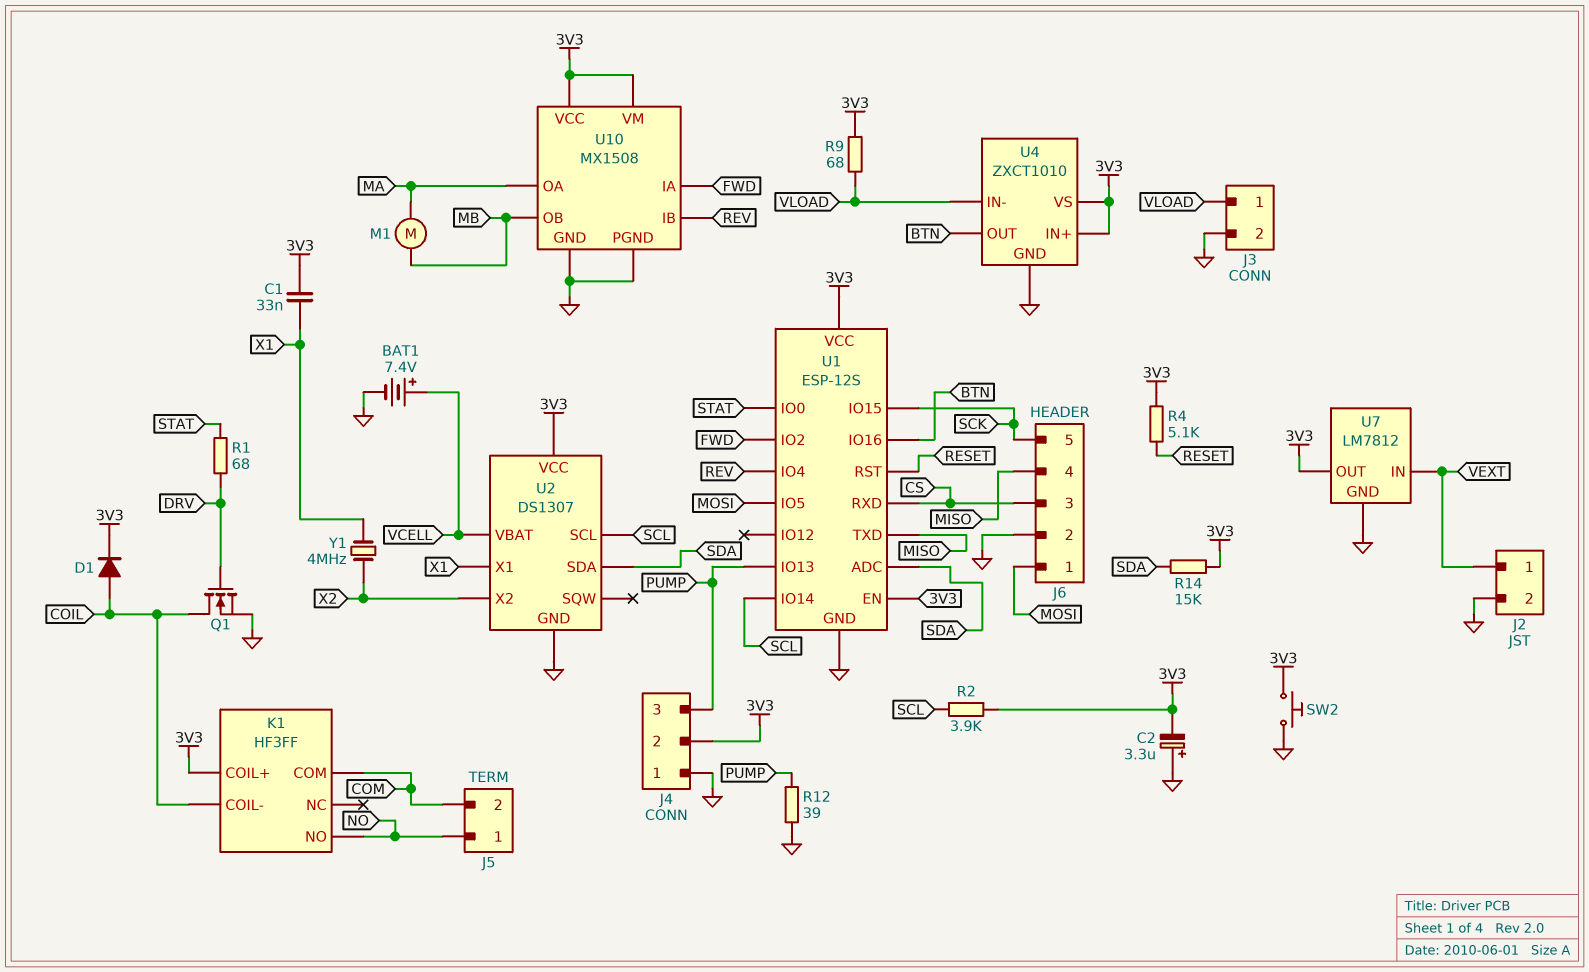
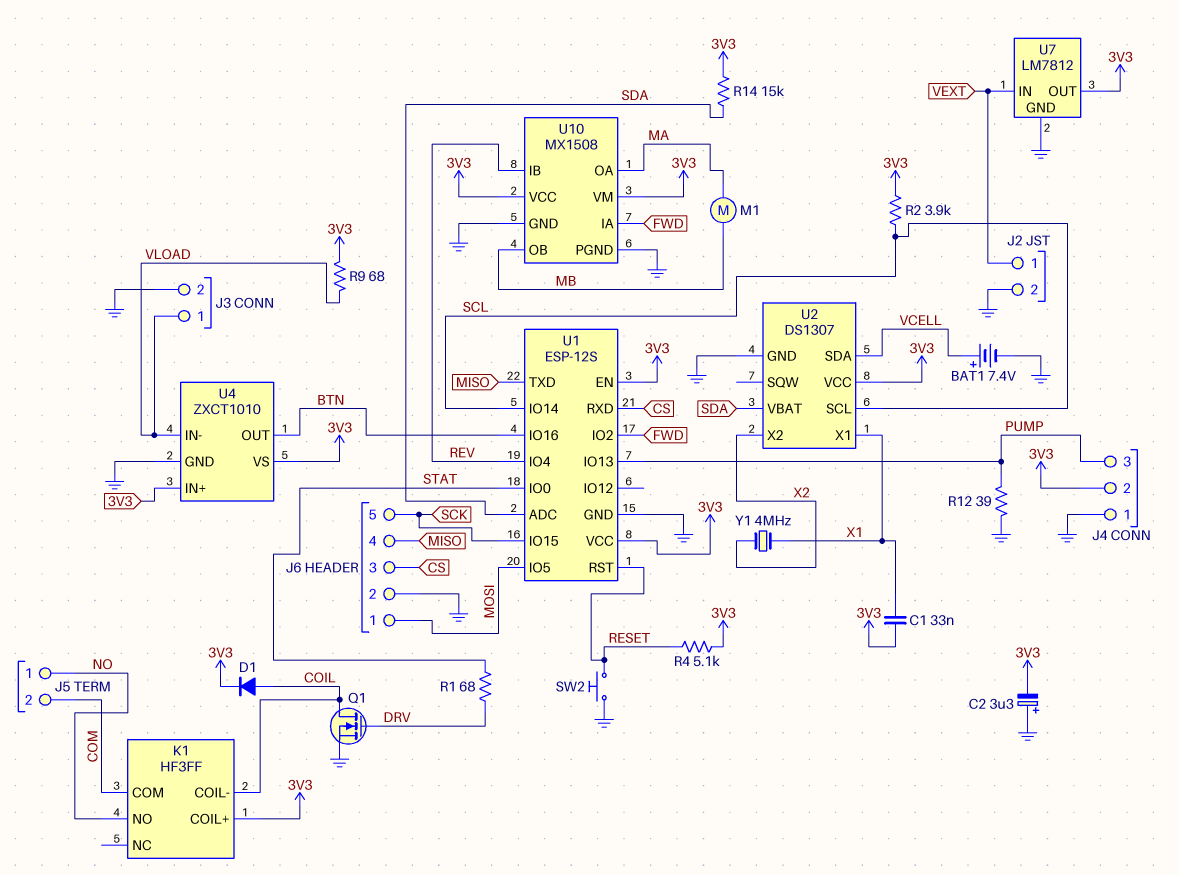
SW2: button (3V3, GND) -> button (GND, RESET)
U2 pin SDA: SDA -> VCELL
U2 pin VBAT: VCELL -> SDA

